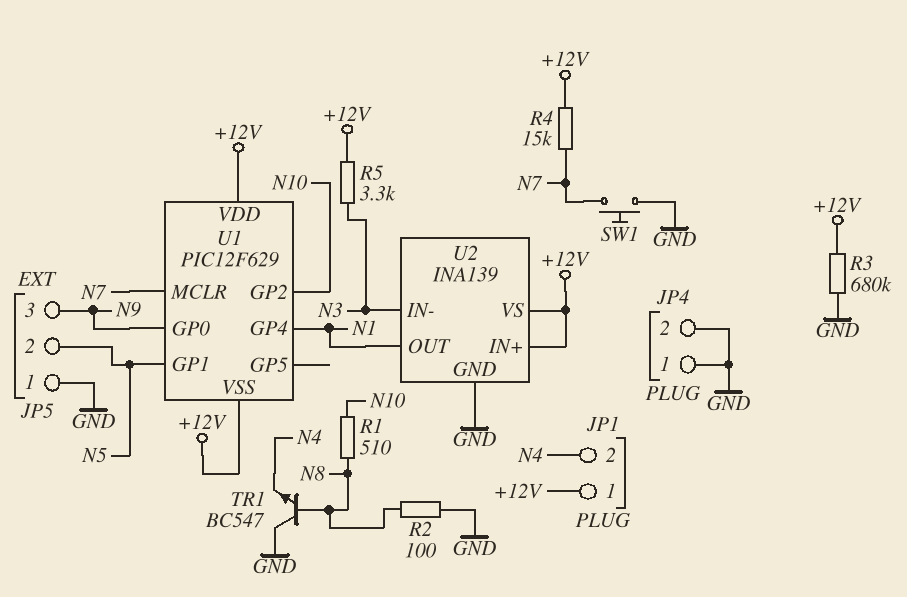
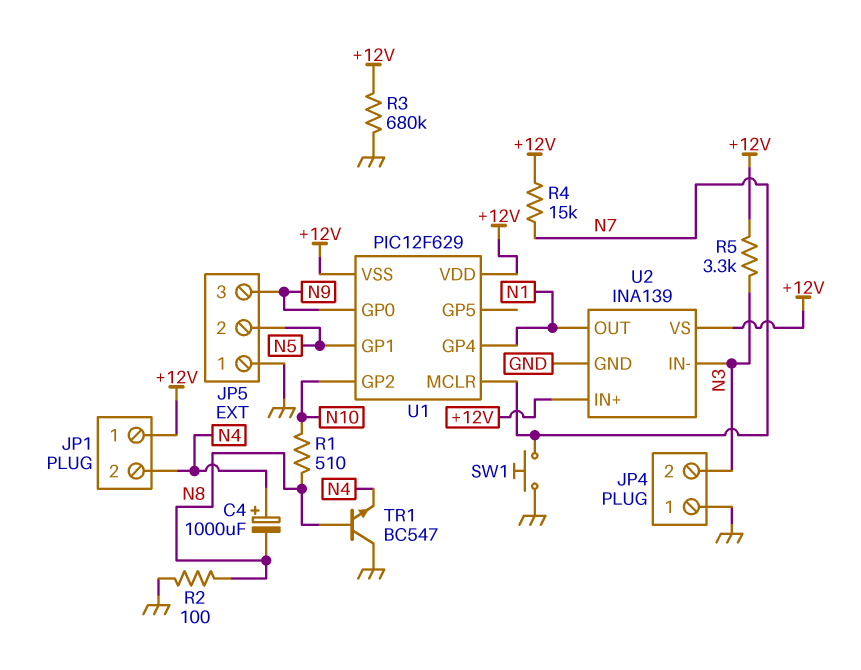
C4: none -> 1000uF (plus N4, minus N8)
JP4 pin 2: GND -> N3

